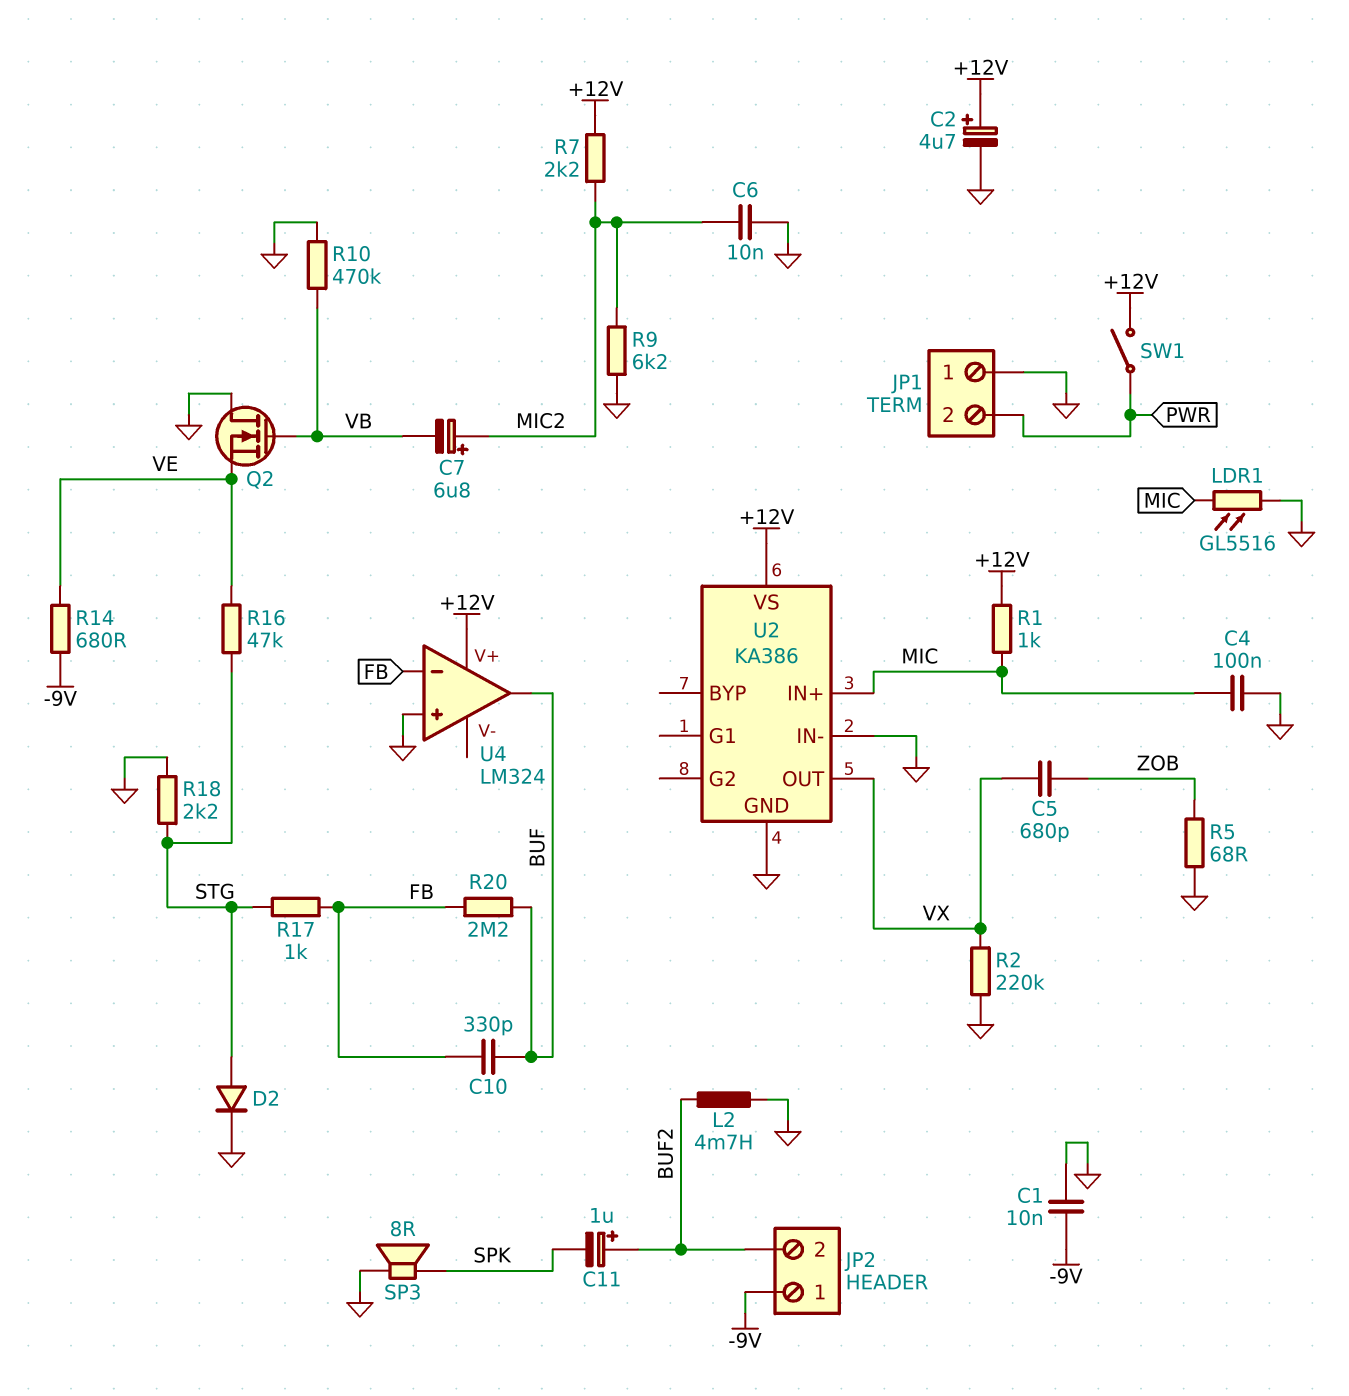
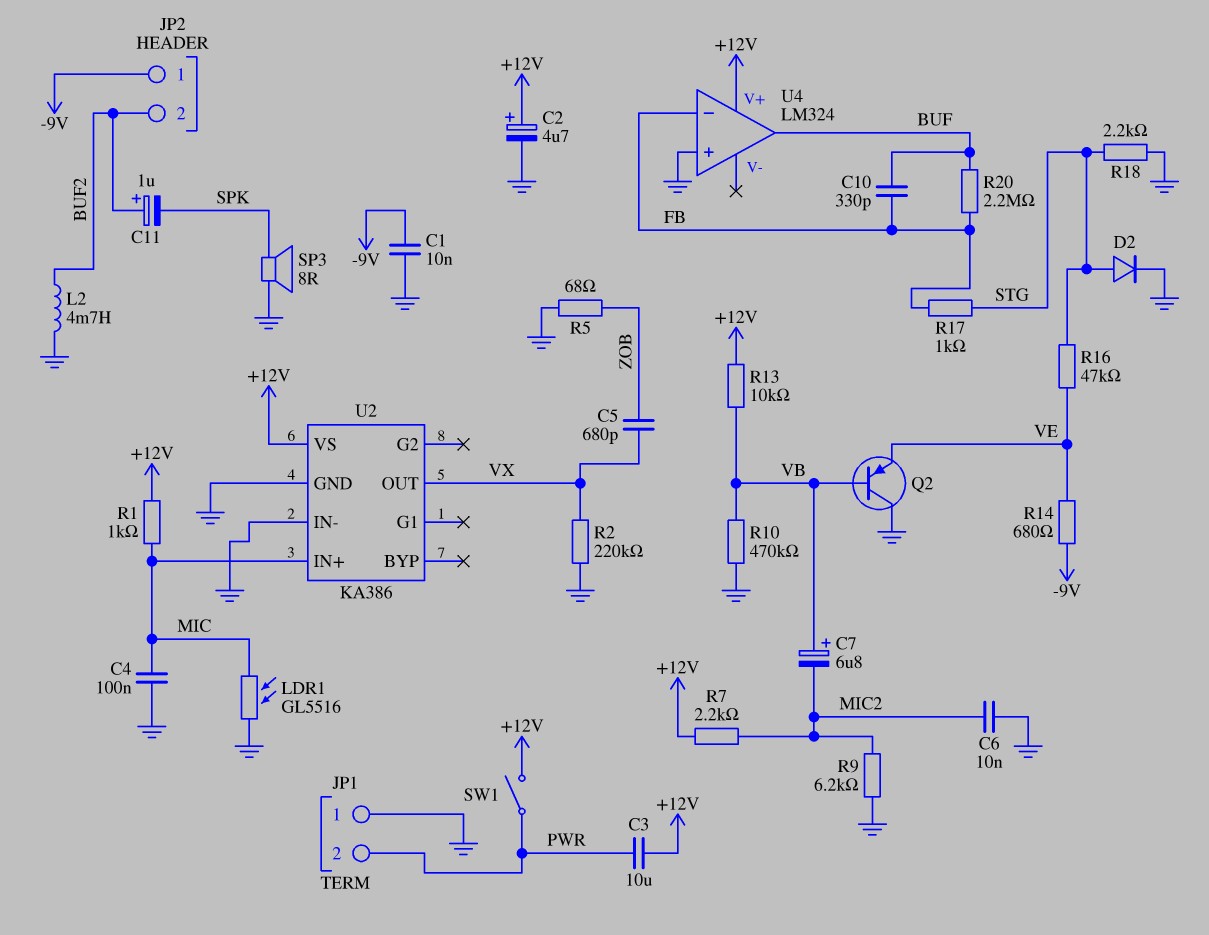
C3: none -> 10uF (+12V, PWR)
C7: 6.8uF (plus MIC2, minus VB) -> 6.8uF (plus VB, minus MIC2)
Q2: NMOS (G VB, D GND, S VE) -> PNP (B VB, C GND, E VE)
R13: none -> 10k (+12V, VB)

